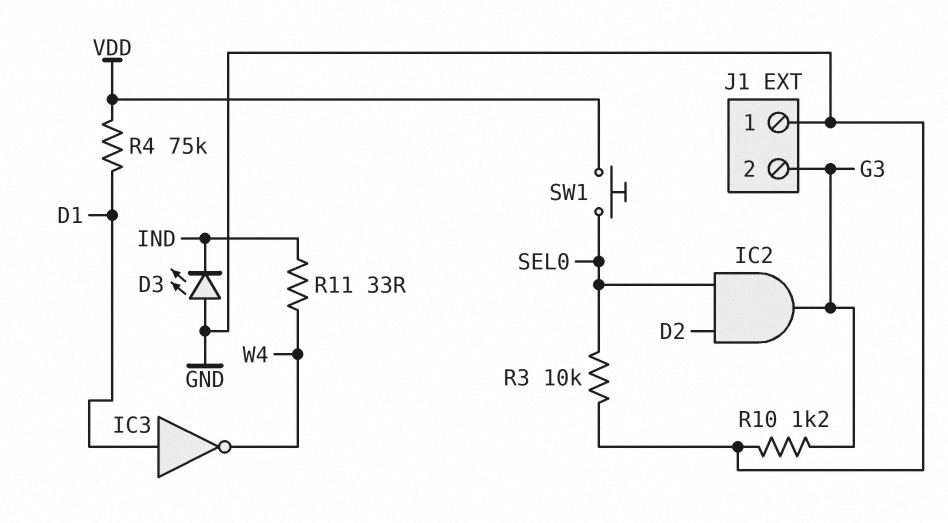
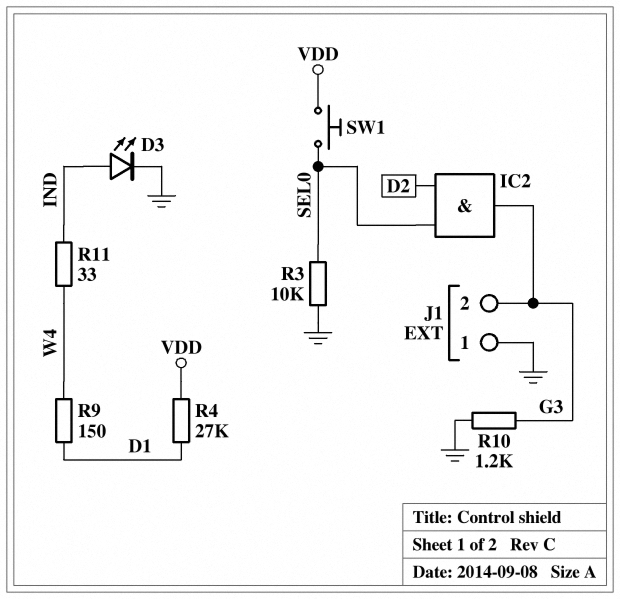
D3: LED (A GND, K IND) -> LED (A IND, K GND)
IC3: NOT (in D1, out W4) -> none
R4: 75k (D1, VDD) -> 27k (D1, VDD)
R9: none -> 150 (D1, W4)

